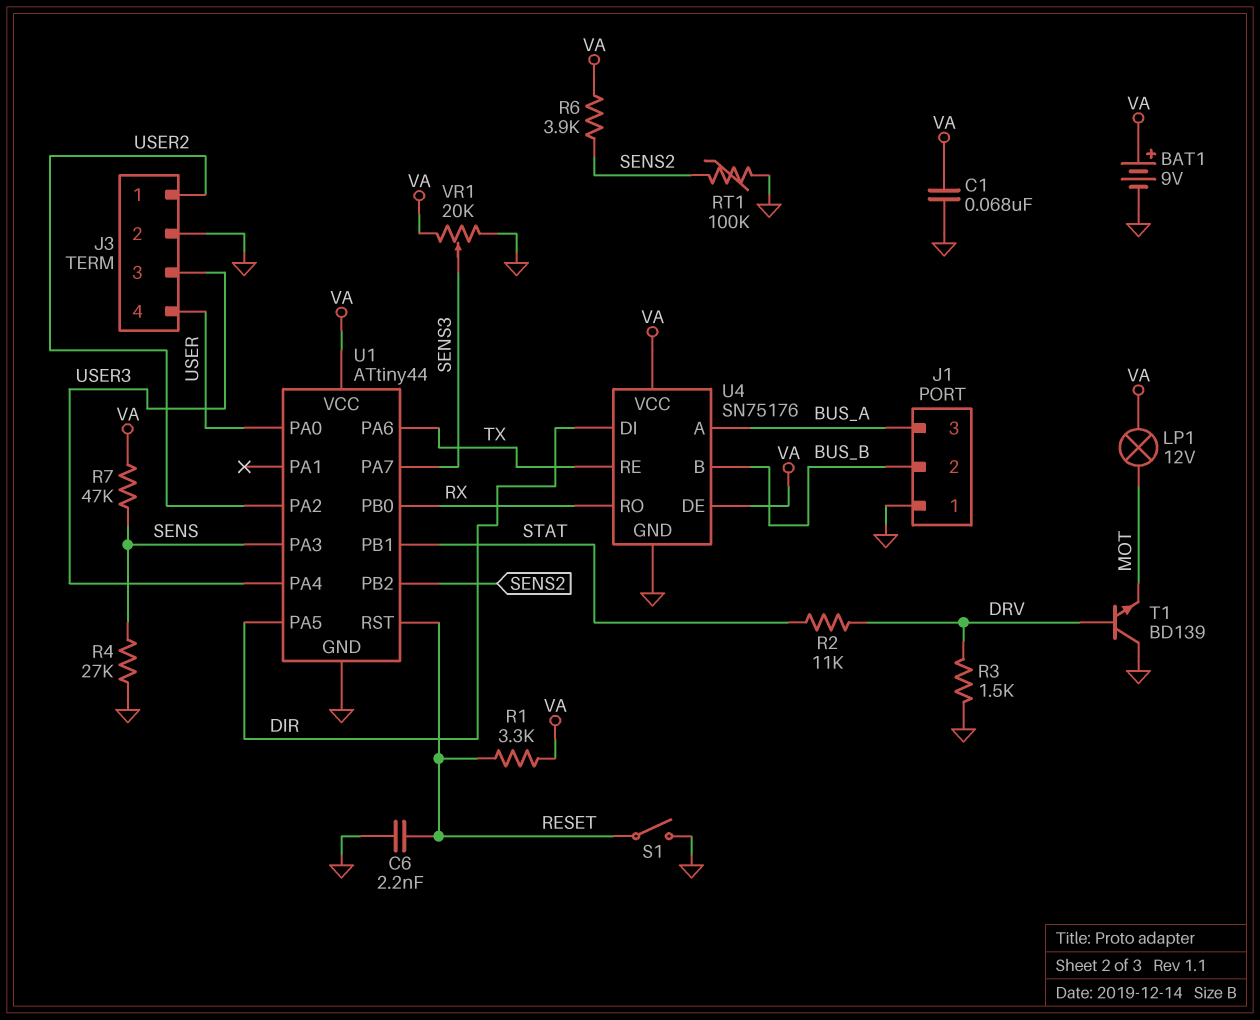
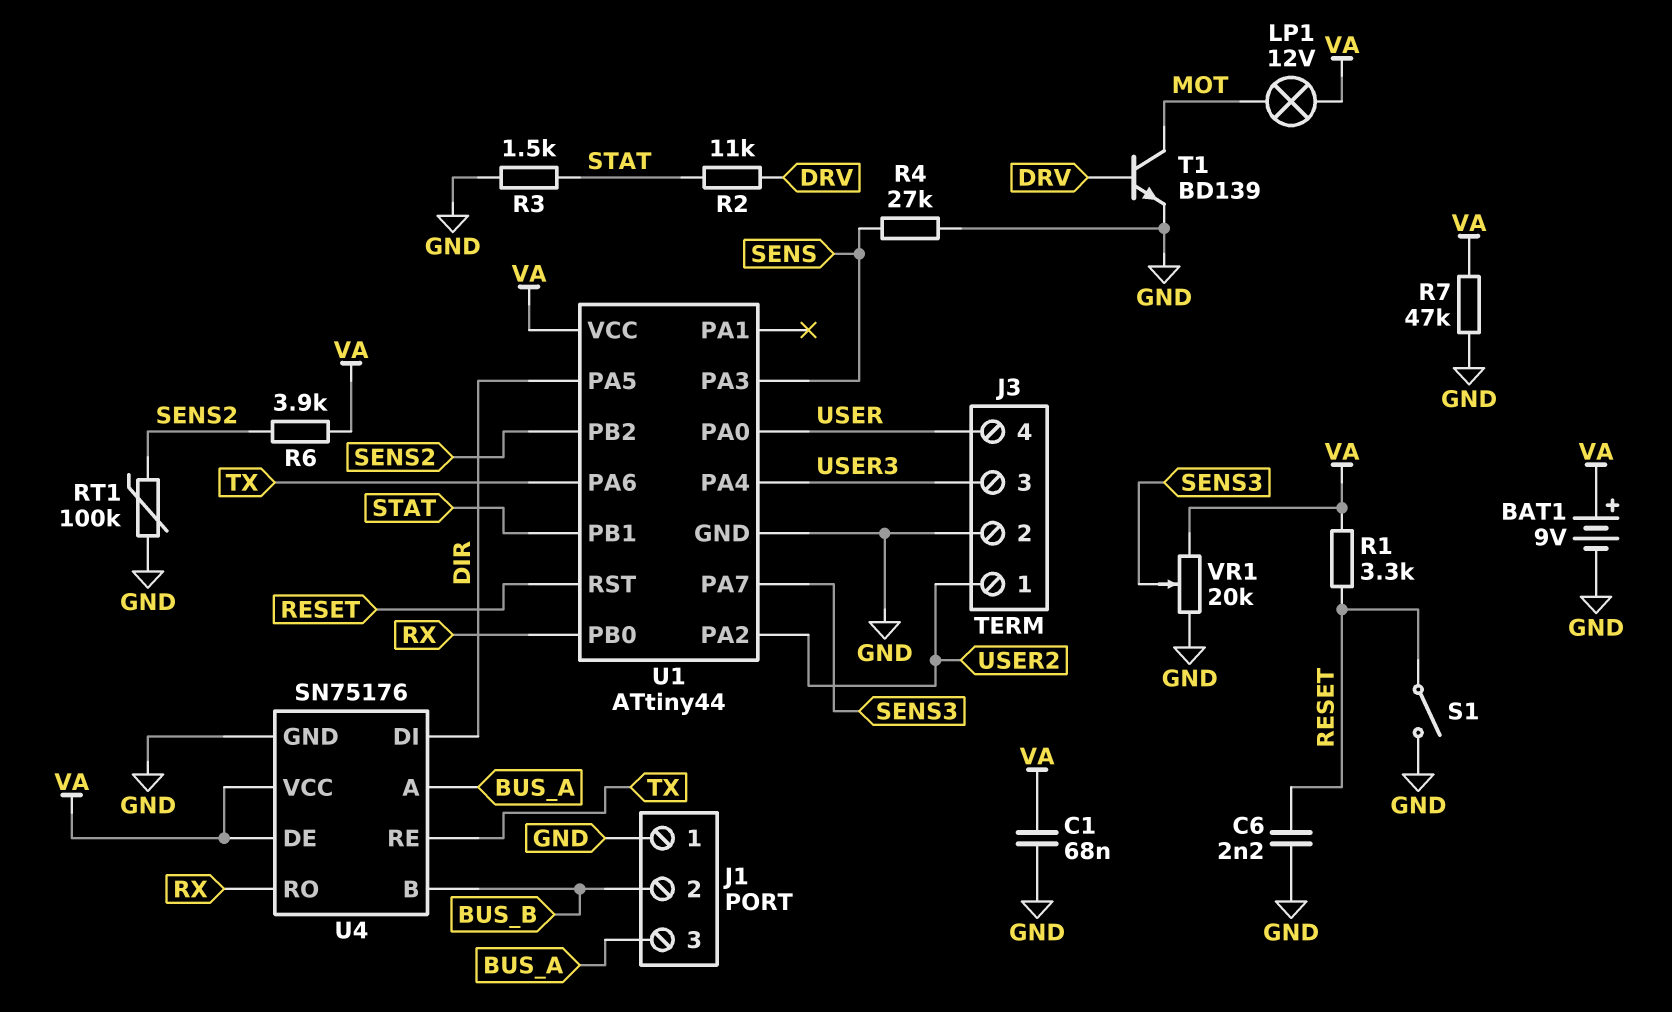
R3: 1.5k (DRV, GND) -> 1.5k (GND, STAT)
R7: 47k (SENS, VA) -> 47k (GND, VA)
T1: NPN BD139 (B DRV, C GND, E MOT) -> NPN BD139 (B DRV, C MOT, E GND)

